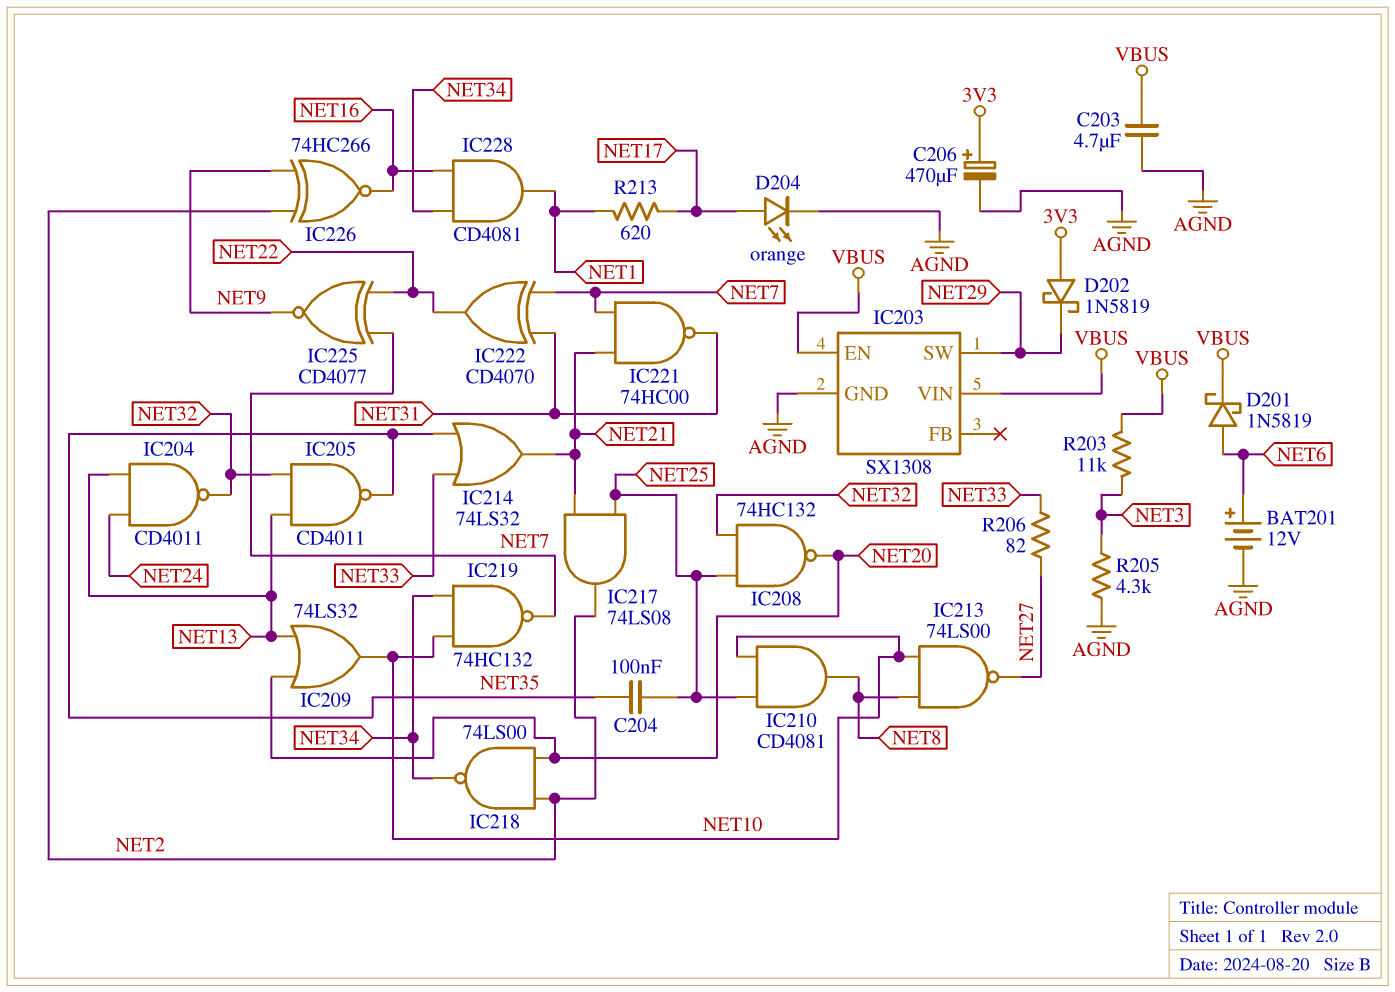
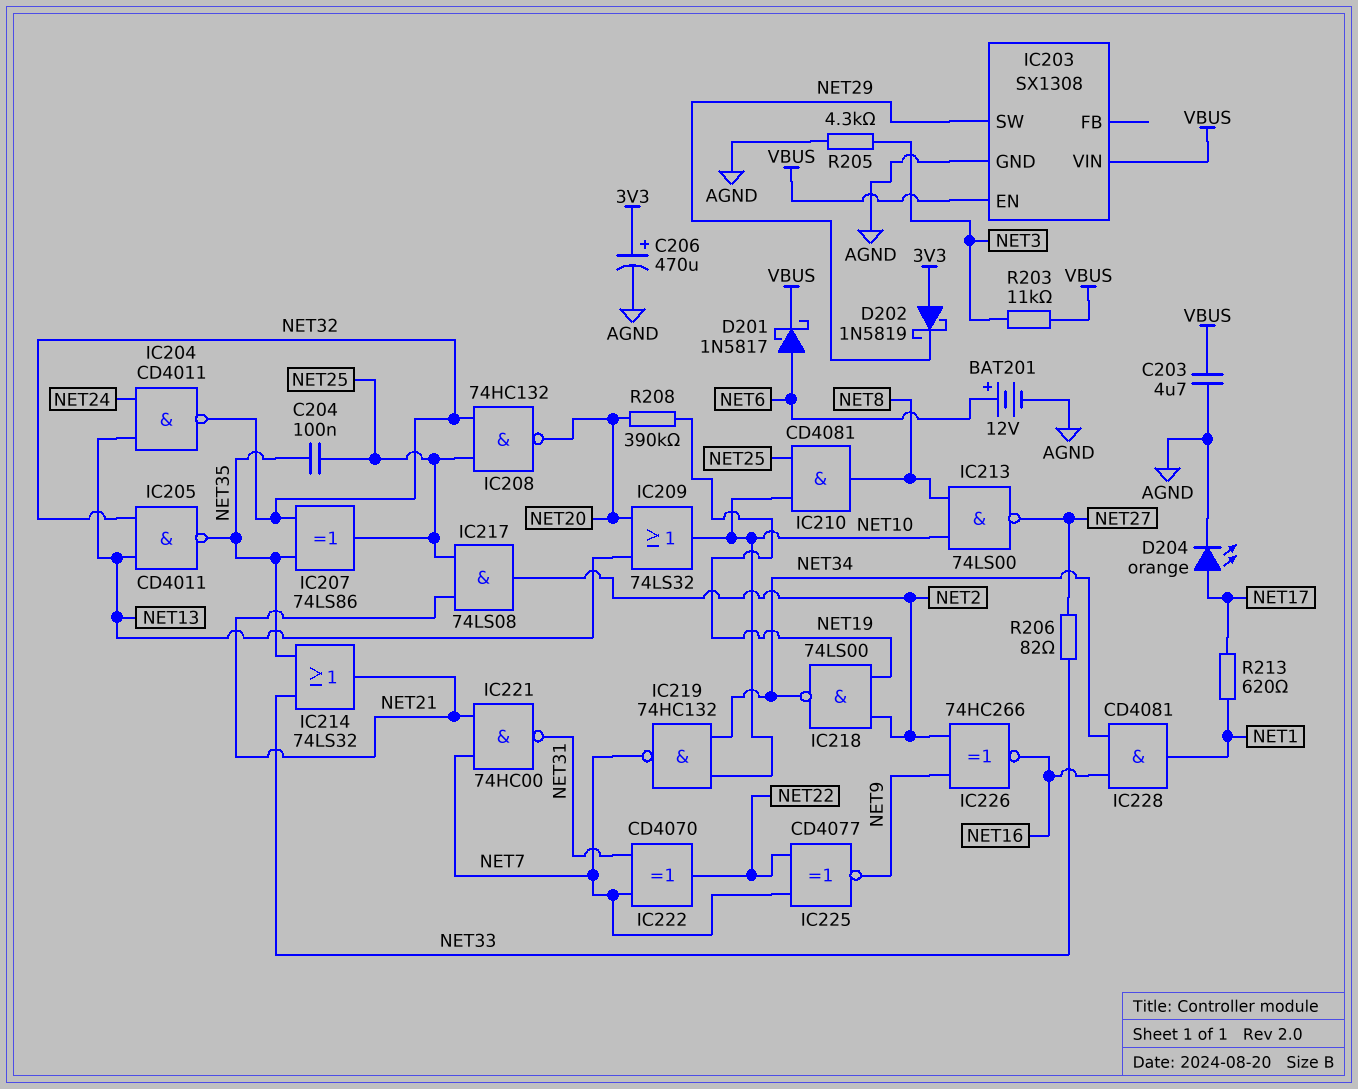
D201: schottky 1N5819 (A NET6, K VBUS) -> schottky 1N5817 (A NET6, K VBUS)
IC207: none -> XOR 74LS86 (in NET32, in NET35, out NET25)
IC218: NAND 74LS00 (in NET2, in NET20, out NET34) -> NAND 74LS00 (in NET2, in NET19, out NET34)
R208: none -> 390k (NET19, NET20)

